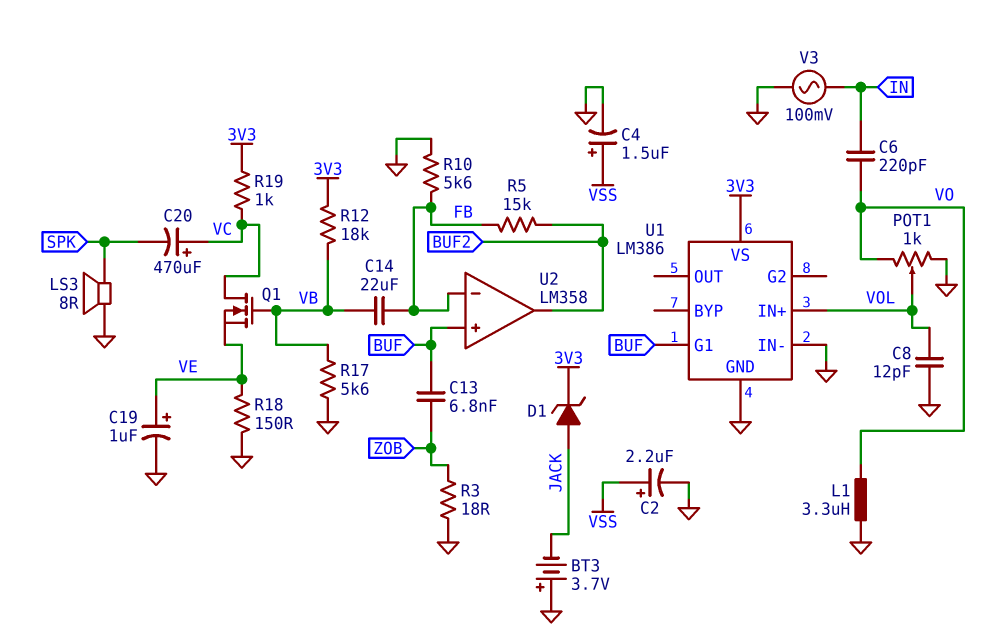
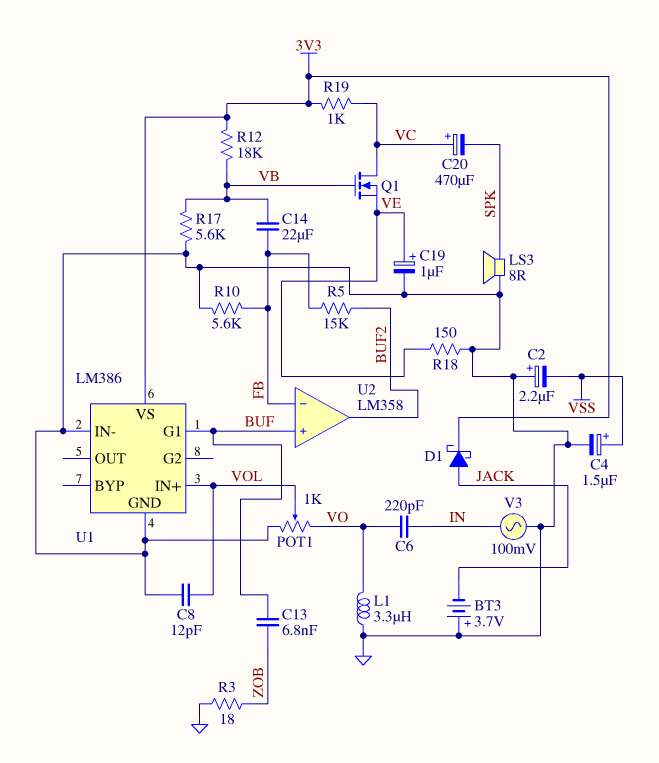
C2: 2.2uF (plus VSS, minus GND) -> 2.2uF (plus GND, minus VSS)
D1: zener (A JACK, K 3V3) -> schottky (A JACK, K 3V3)

